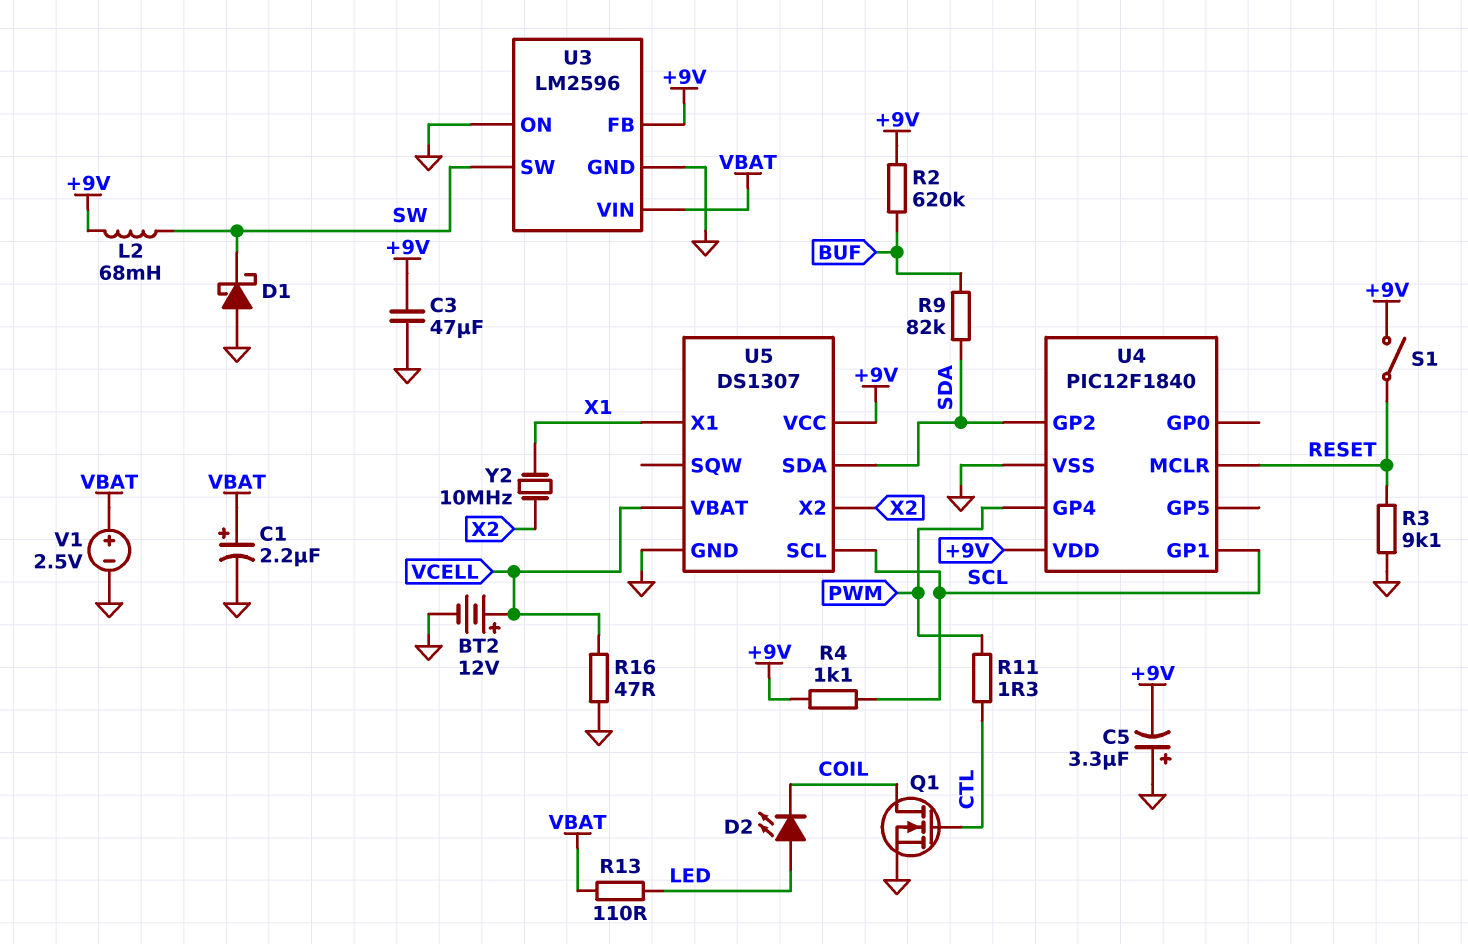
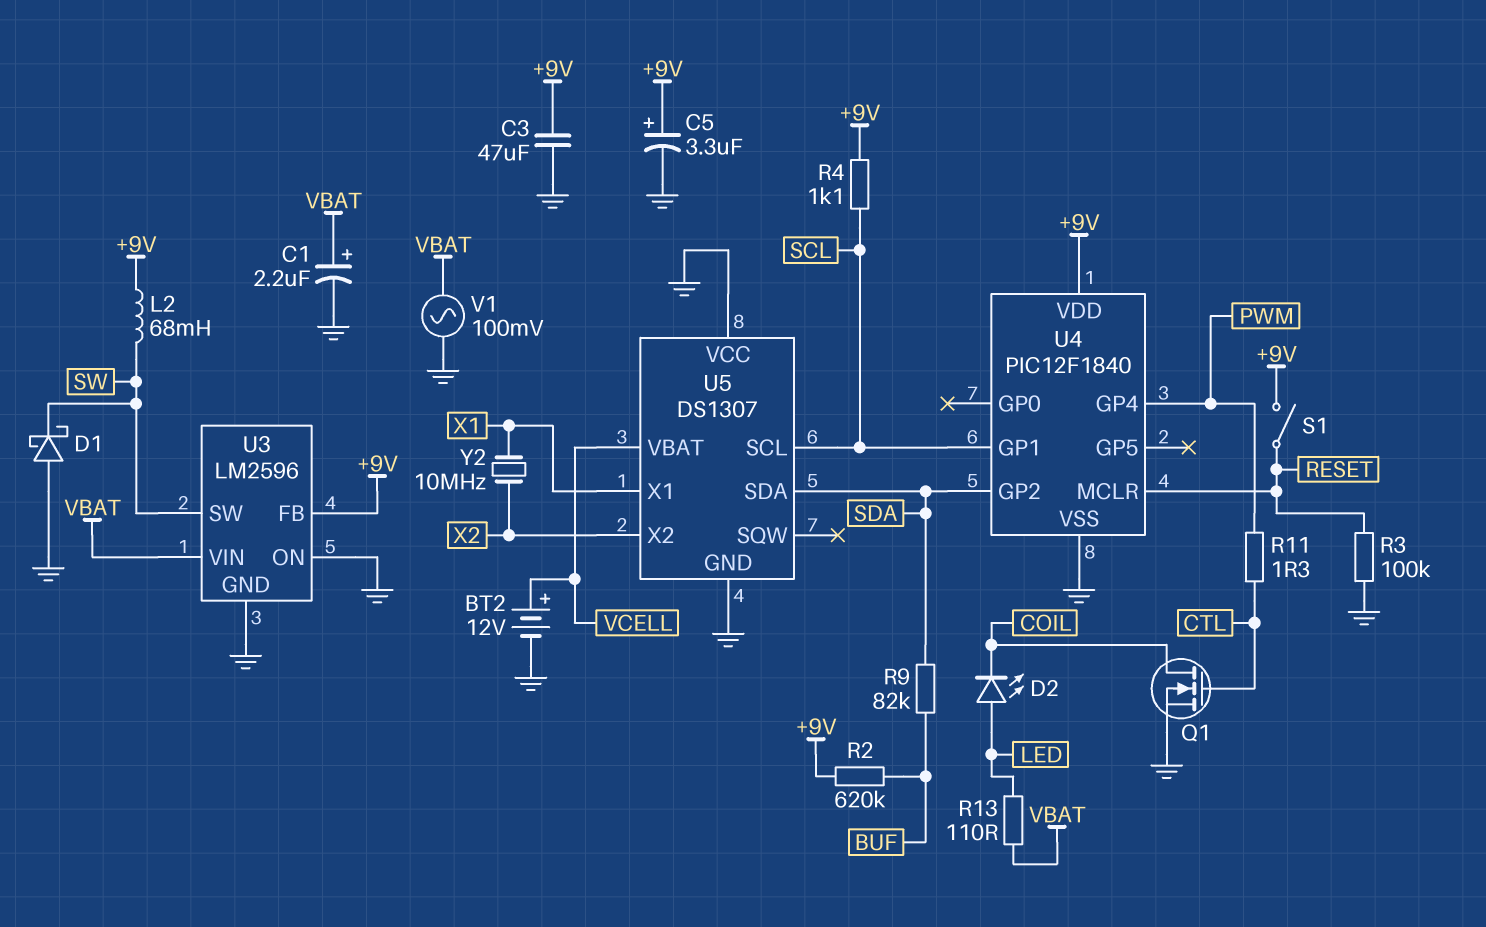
C5: 3.3uF (plus GND, minus +9V) -> 3.3uF (plus +9V, minus GND)
R3: 9.1k (GND, RESET) -> 100k (GND, RESET)
R16: 47 (GND, VCELL) -> none
U5 pin VCC: +9V -> GND
V1: 2.5V (plus VBAT, minus GND) -> AC 100mV (GND, VBAT)

